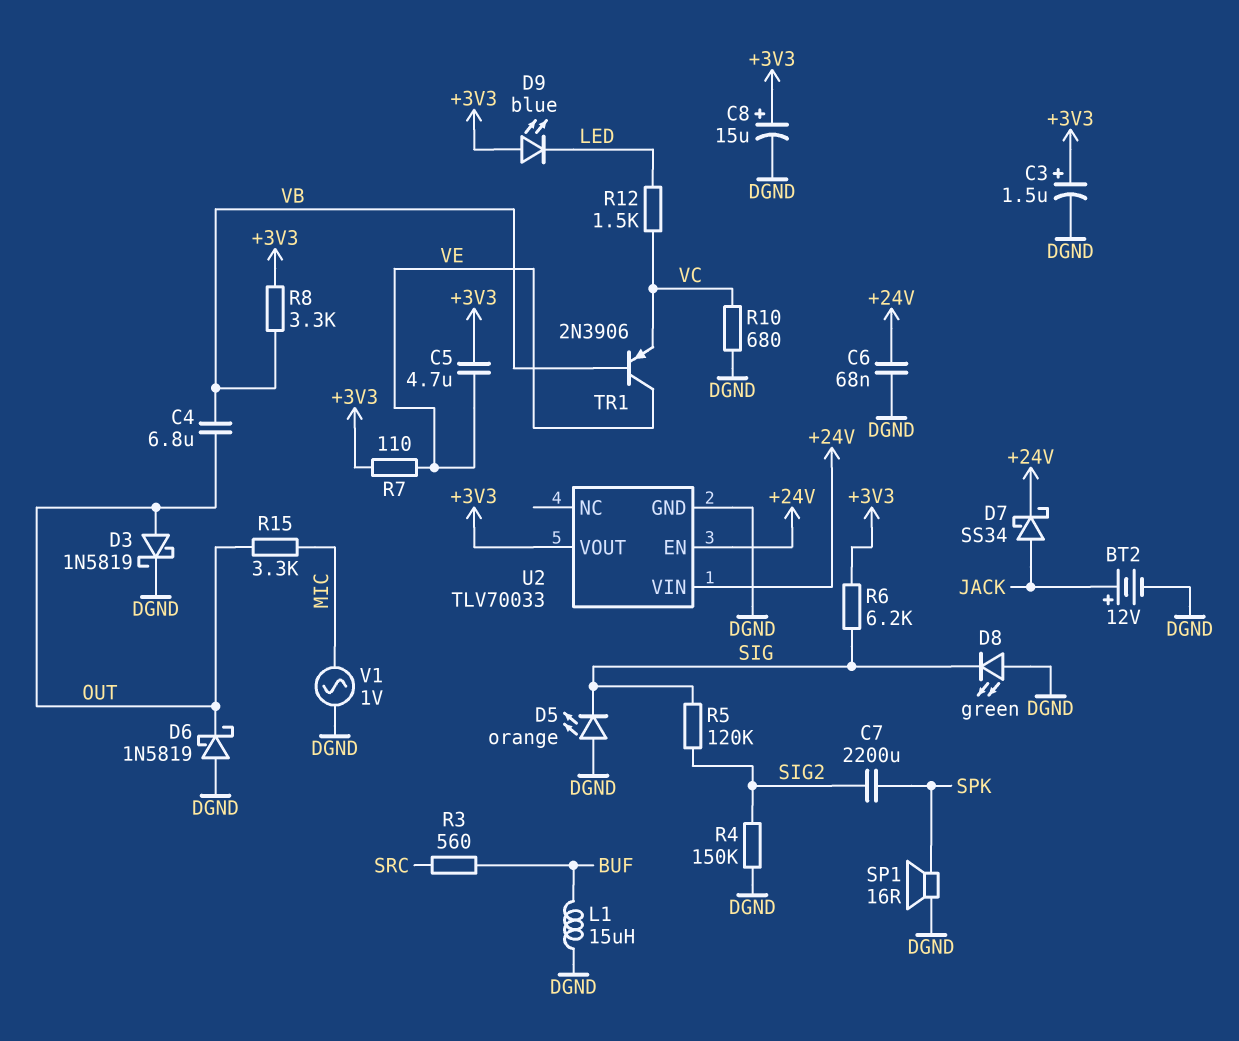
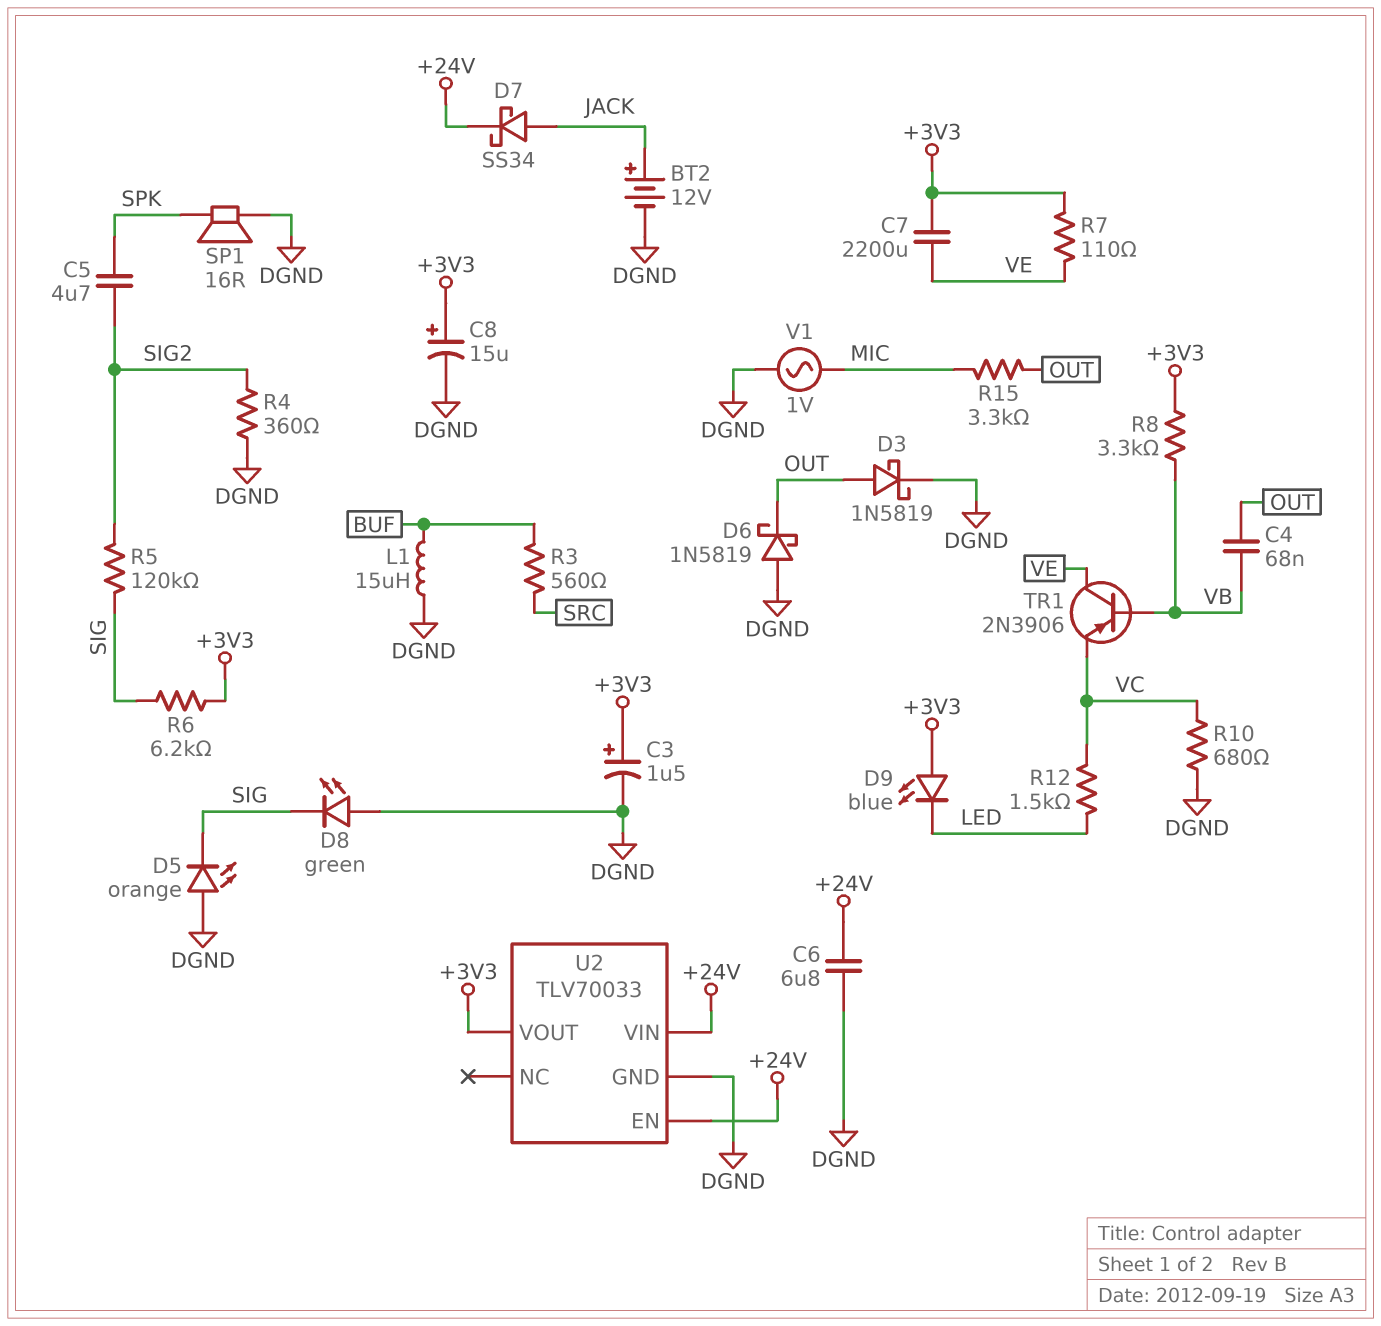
C4: 6.8uF (OUT, VB) -> 68nF (OUT, VB)
C5: 4.7uF (+3V3, VE) -> 4.7uF (SIG2, SPK)
C6: 68nF (+24V, DGND) -> 6.8uF (+24V, DGND)
C7: 2200uF (SIG2, SPK) -> 2200uF (+3V3, VE)
R4: 150k (DGND, SIG2) -> 360 (DGND, SIG2)

